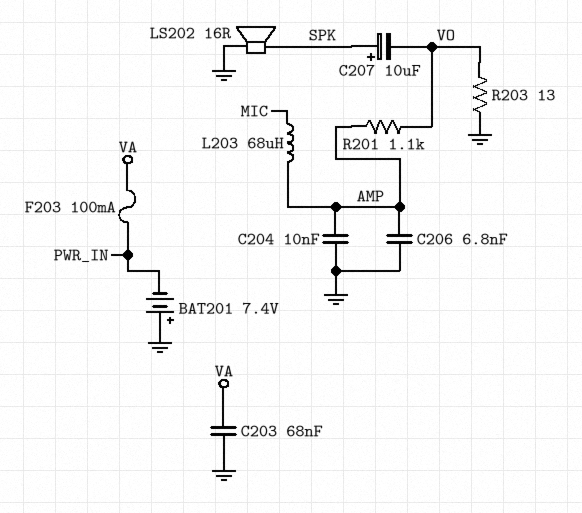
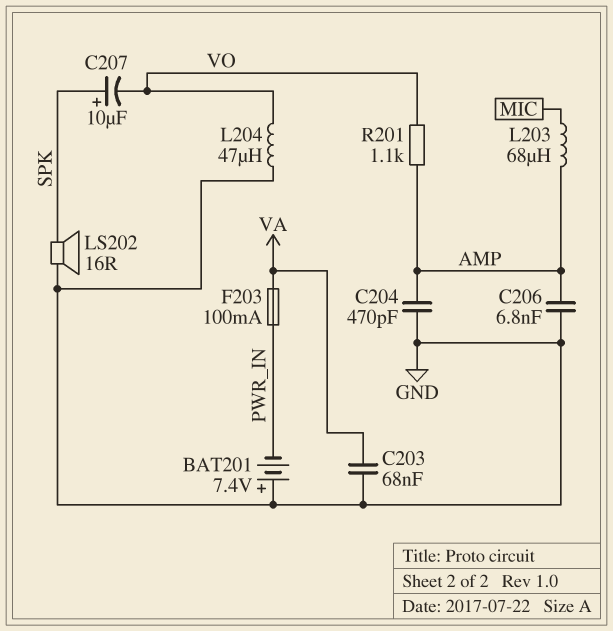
C204: 10nF (AMP, GND) -> 470pF (AMP, GND)
L204: none -> 47uH (GND, VO)
R203: 13 (GND, VO) -> none

